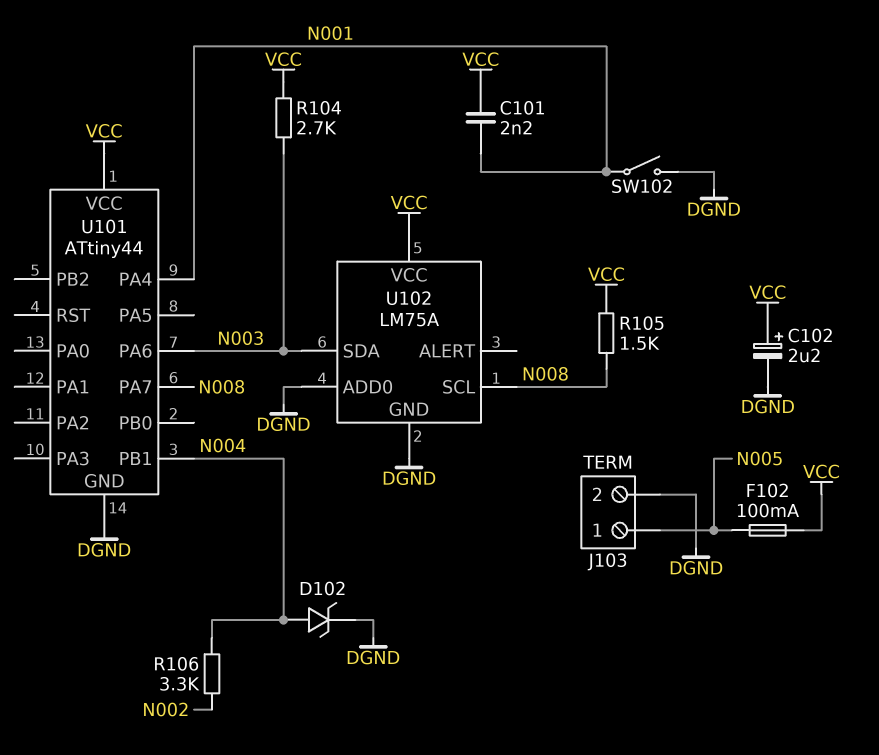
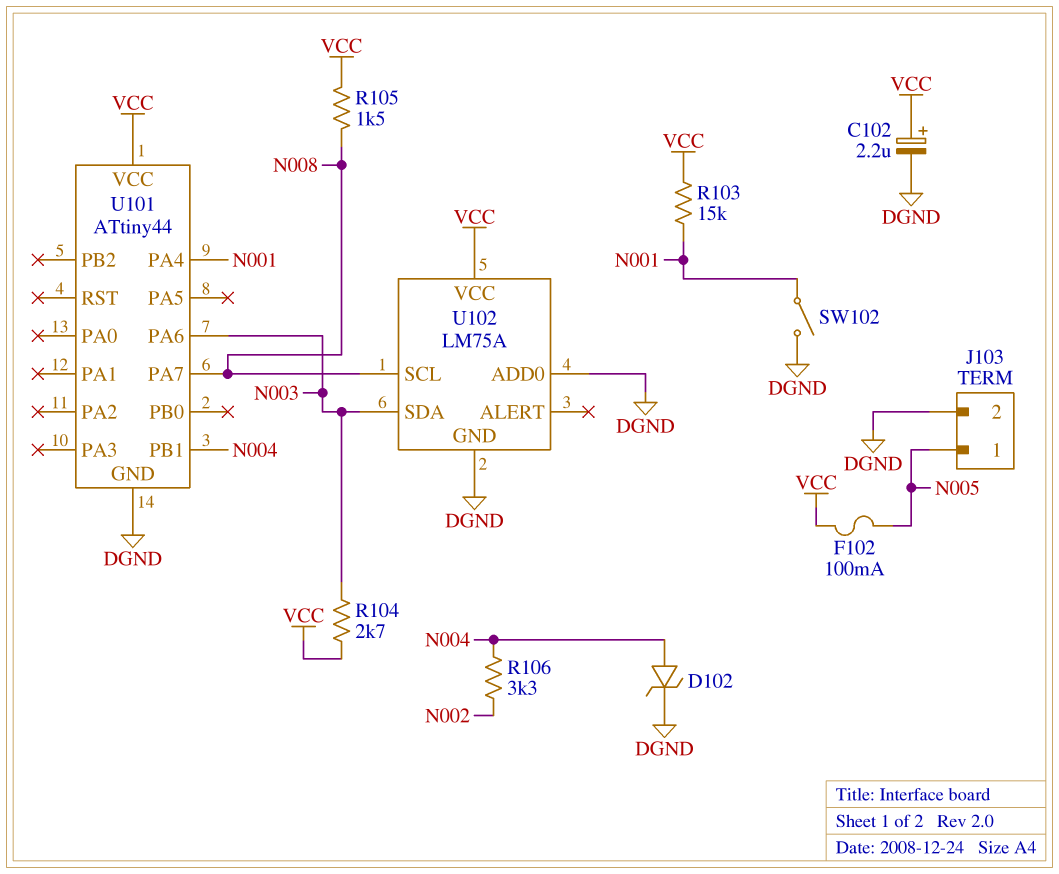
C101: 2.2nF (N001, VCC) -> none
R103: none -> 15k (N001, VCC)

